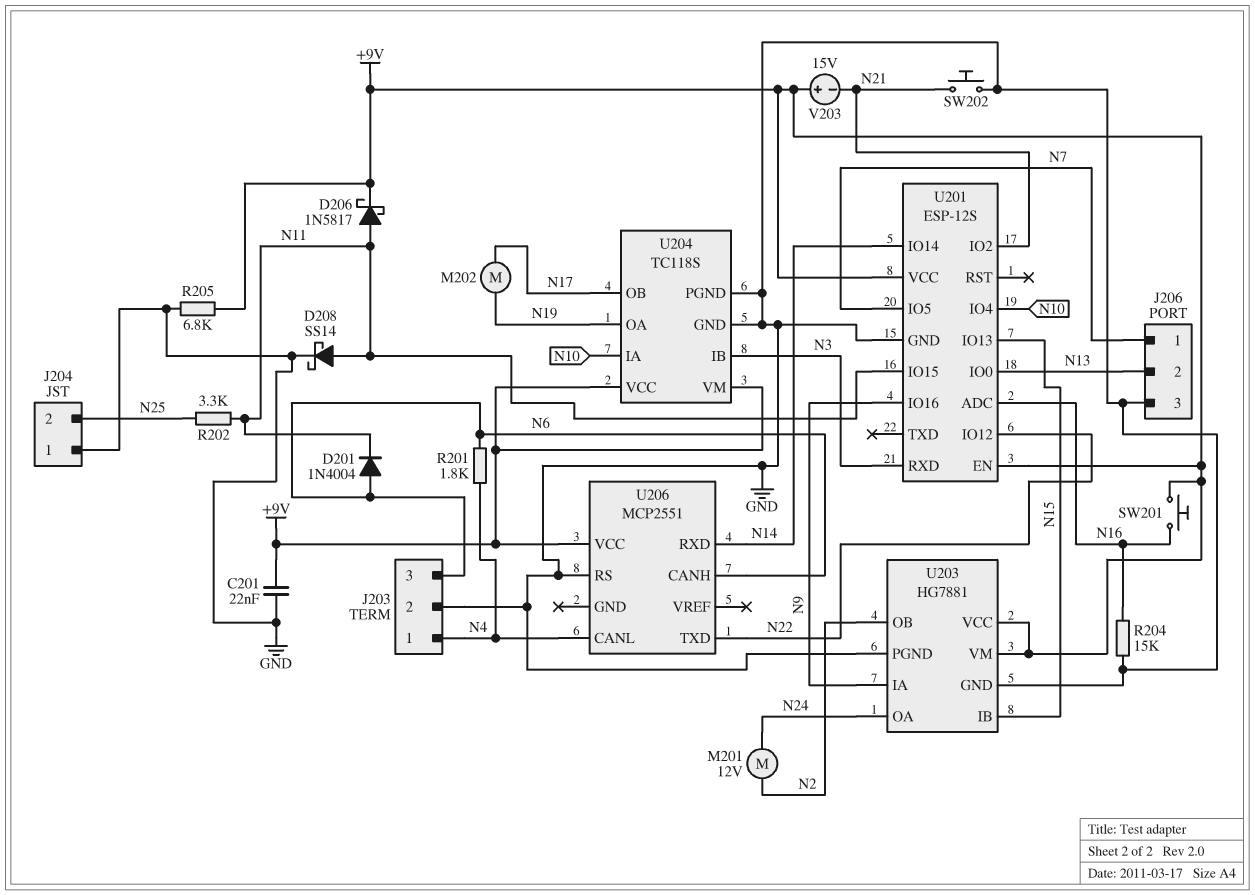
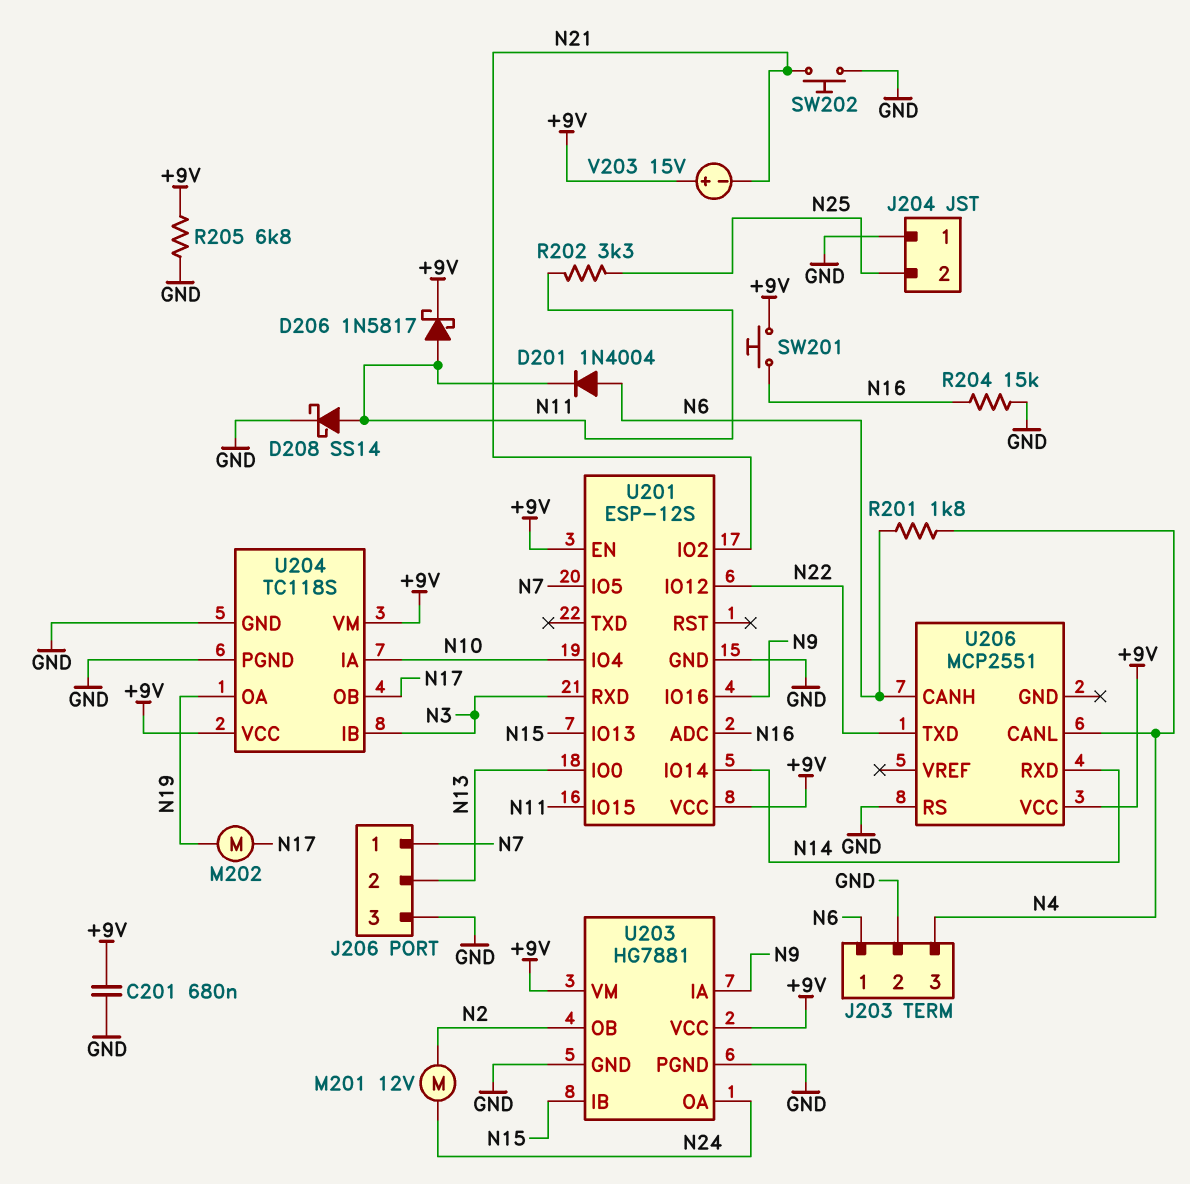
C201: 22nF (+9V, GND) -> 680nF (+9V, GND)
J203 pin 1: N4 -> N6
J203 pin 3: N6 -> N4

